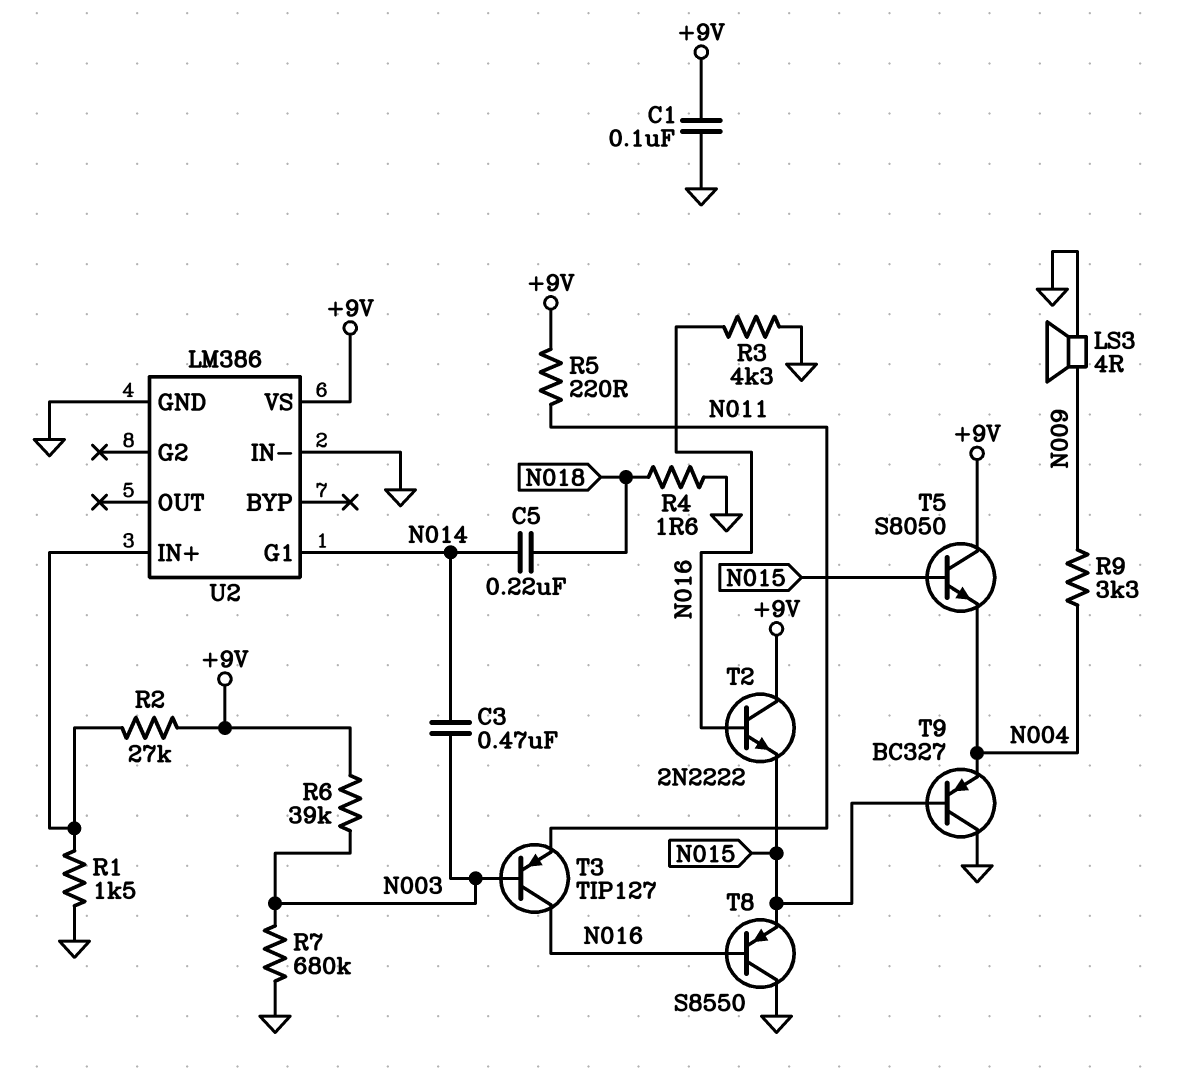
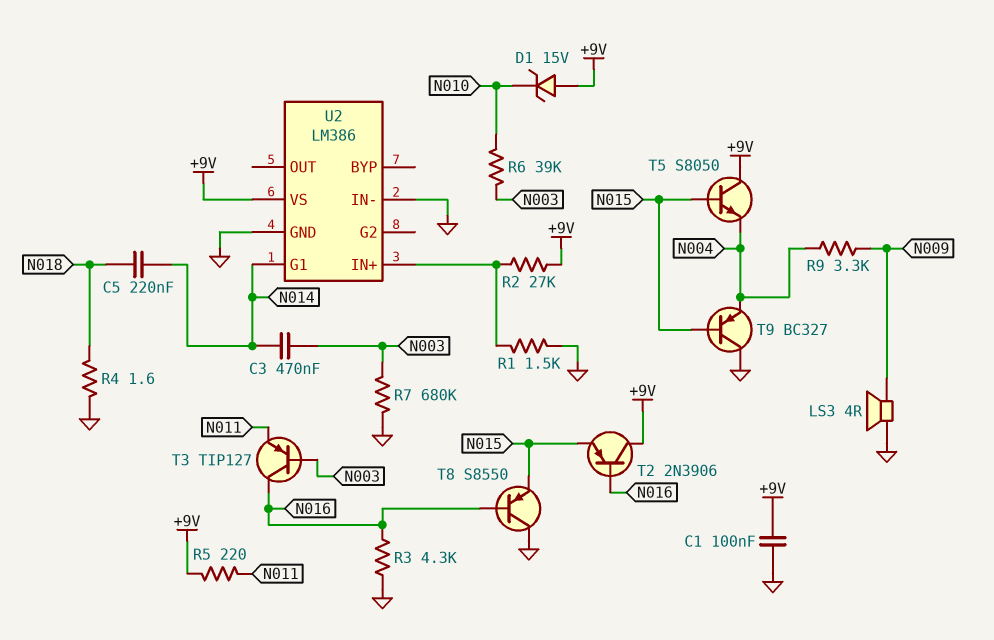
D1: none -> zener 15V (A +9V, K N010)
R6: 39k (+9V, N003) -> 39k (N003, N010)
T2: NPN 2N2222 (B N016, C +9V, E N015) -> PNP 2N3906 (B N016, C +9V, E N015)

